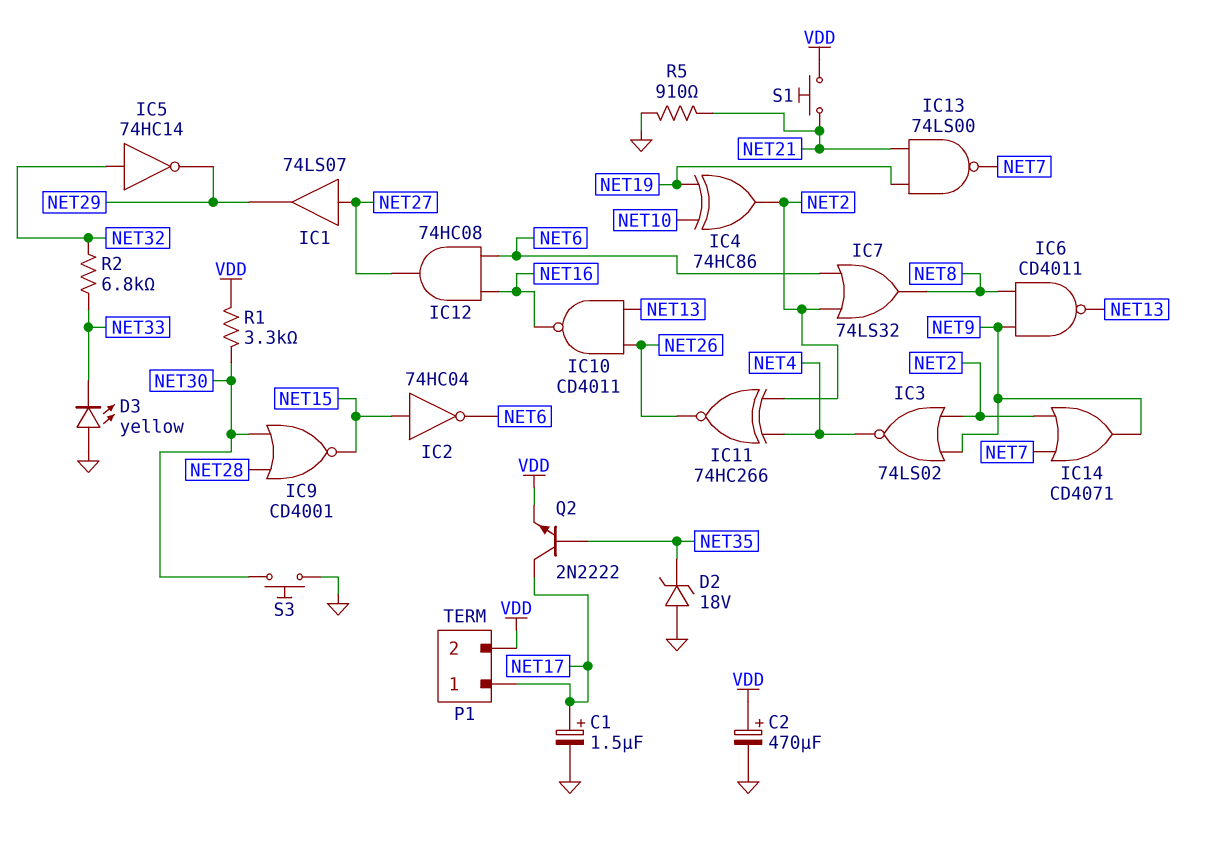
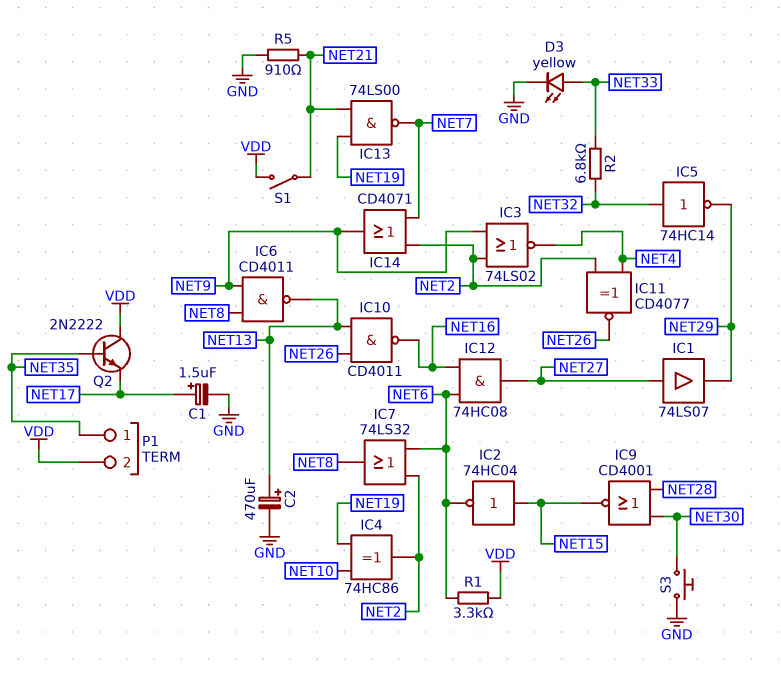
C2: 470uF (plus VDD, minus GND) -> 470uF (plus NET13, minus GND)
D2: zener 18V (A GND, K NET35) -> none
D3: LED yellow (A GND, K NET33) -> LED yellow (A NET33, K GND)
IC11: XNOR 74HC266 (in NET2, in NET4, out NET26) -> XNOR CD4077 (in NET2, in NET4, out NET26)
P1 pin 1: NET17 -> NET35
Q2: NPN 2N2222 (B NET35, C NET17, E VDD) -> NPN 2N2222 (B NET35, C VDD, E NET17)
R1: 3.3k (NET30, VDD) -> 3.3k (NET6, VDD)
S1: button (NET21, VDD) -> switch (NET21, VDD)

